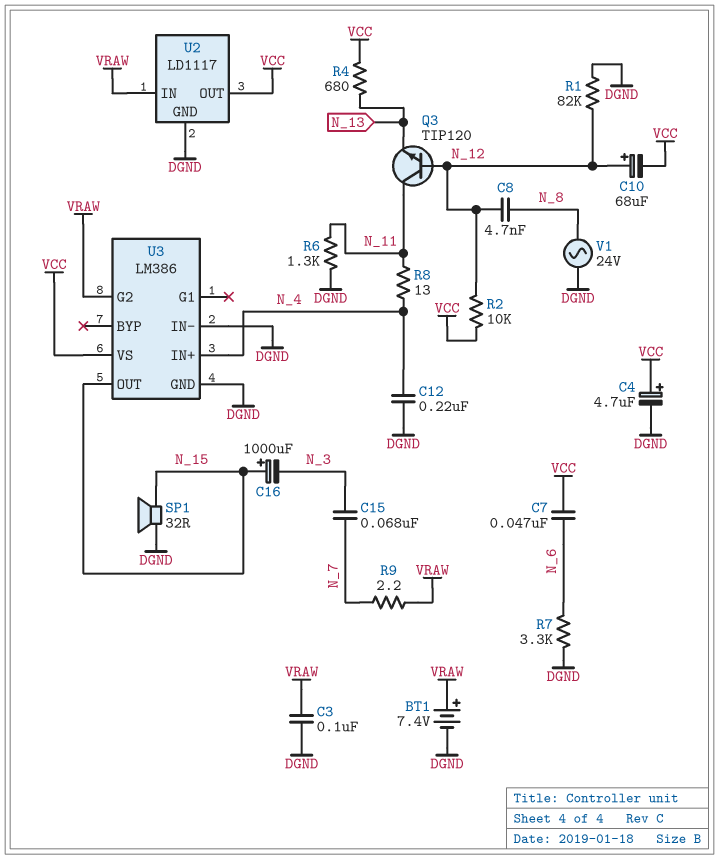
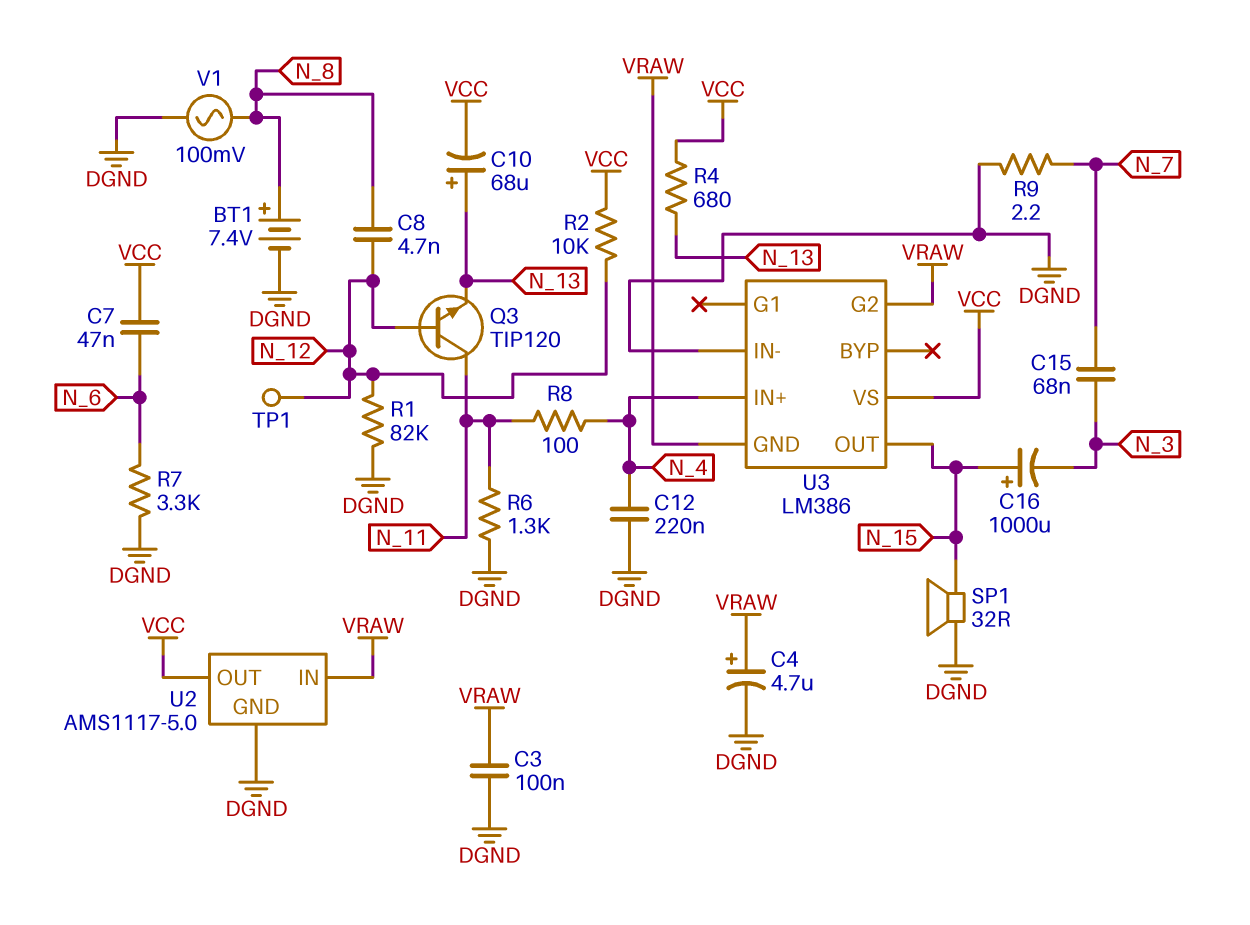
BT1: 7.4V (plus VRAW, minus DGND) -> 7.4V (plus N_8, minus DGND)
C4: 4.7uF (plus VCC, minus DGND) -> 4.7uF (plus VRAW, minus DGND)
C10: 68uF (plus N_12, minus VCC) -> 68uF (plus N_13, minus VCC)
R8: 13 (N_4, N_11) -> 100 (N_4, N_11)
R9: 2.2 (N_7, VRAW) -> 2.2 (DGND, N_7)
TP1: none -> test point (N_12)
U2: LD1117 -> AMS1117-5.0
U3 pin GND: DGND -> VRAW
V1: AC 24V (DGND, N_8) -> AC 100mV (DGND, N_8)

